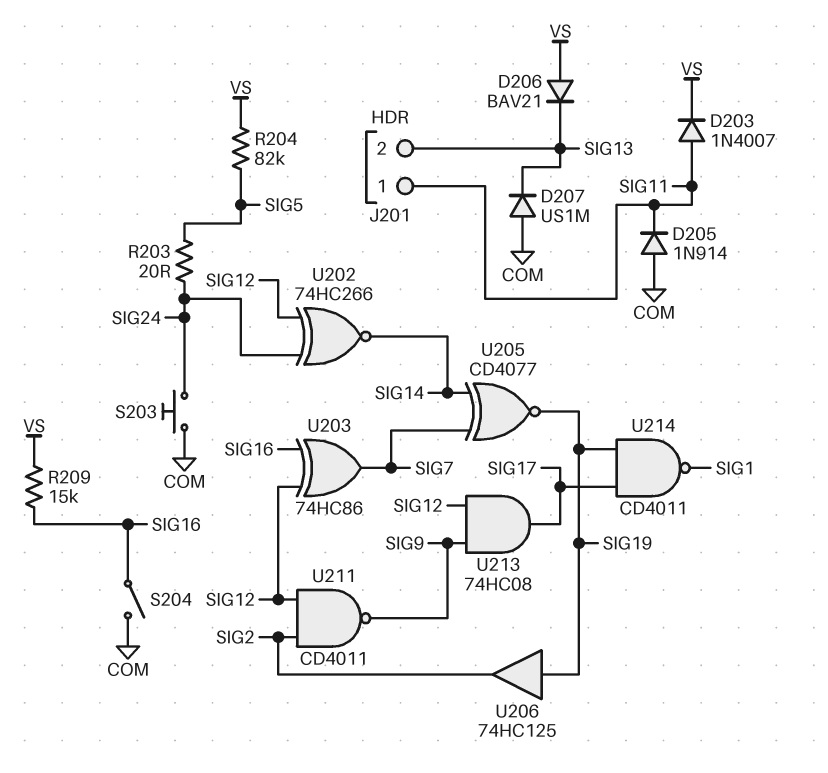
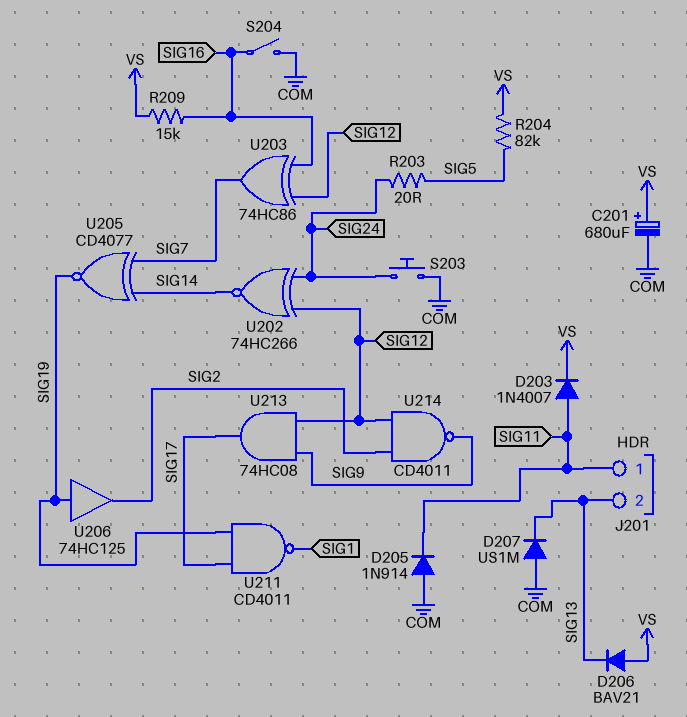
C201: none -> 680uF (plus VS, minus COM)
U211: NAND CD4011 (in SIG2, in SIG12, out SIG9) -> NAND CD4011 (in SIG17, in SIG19, out SIG1)
U214: NAND CD4011 (in SIG17, in SIG19, out SIG1) -> NAND CD4011 (in SIG2, in SIG12, out SIG9)

